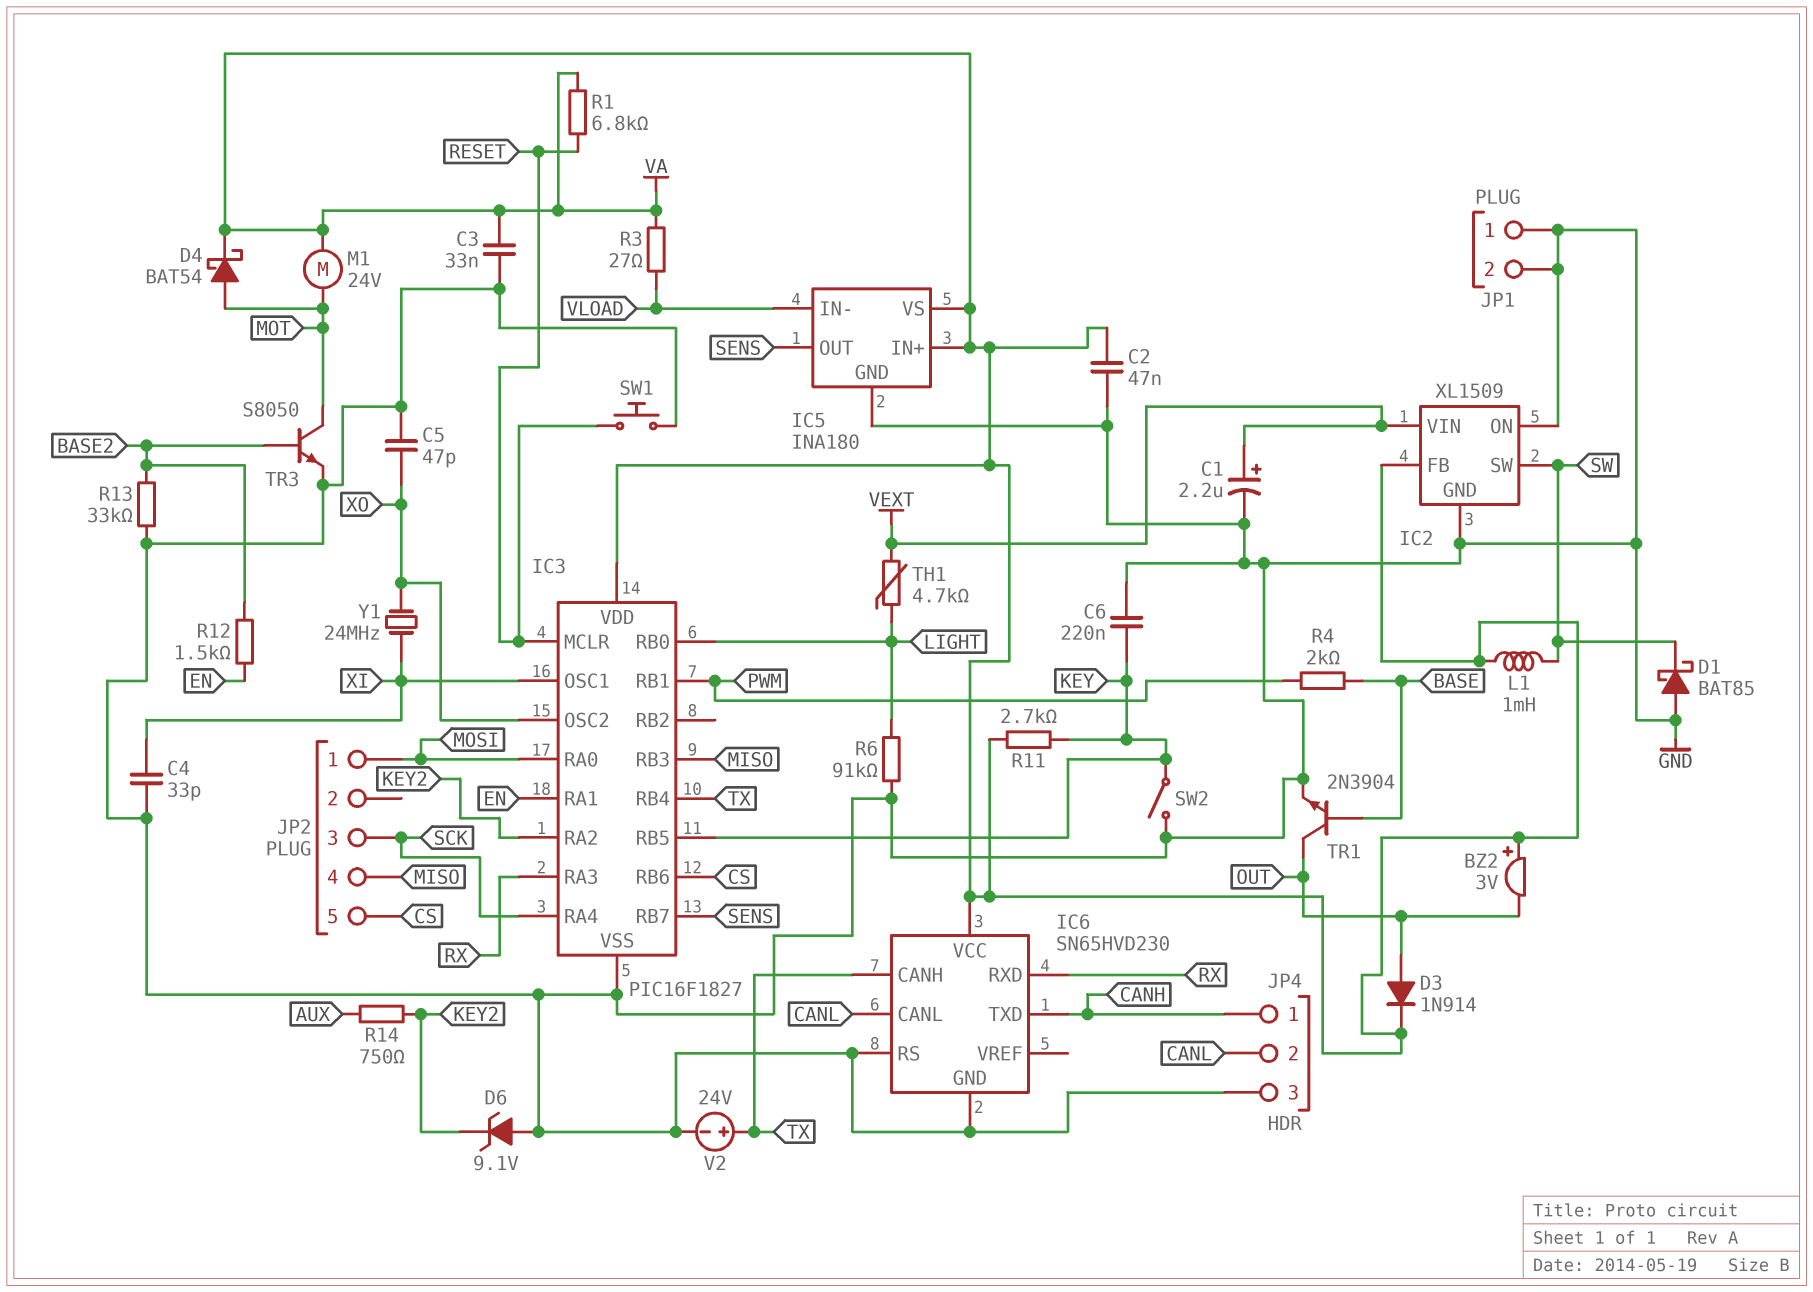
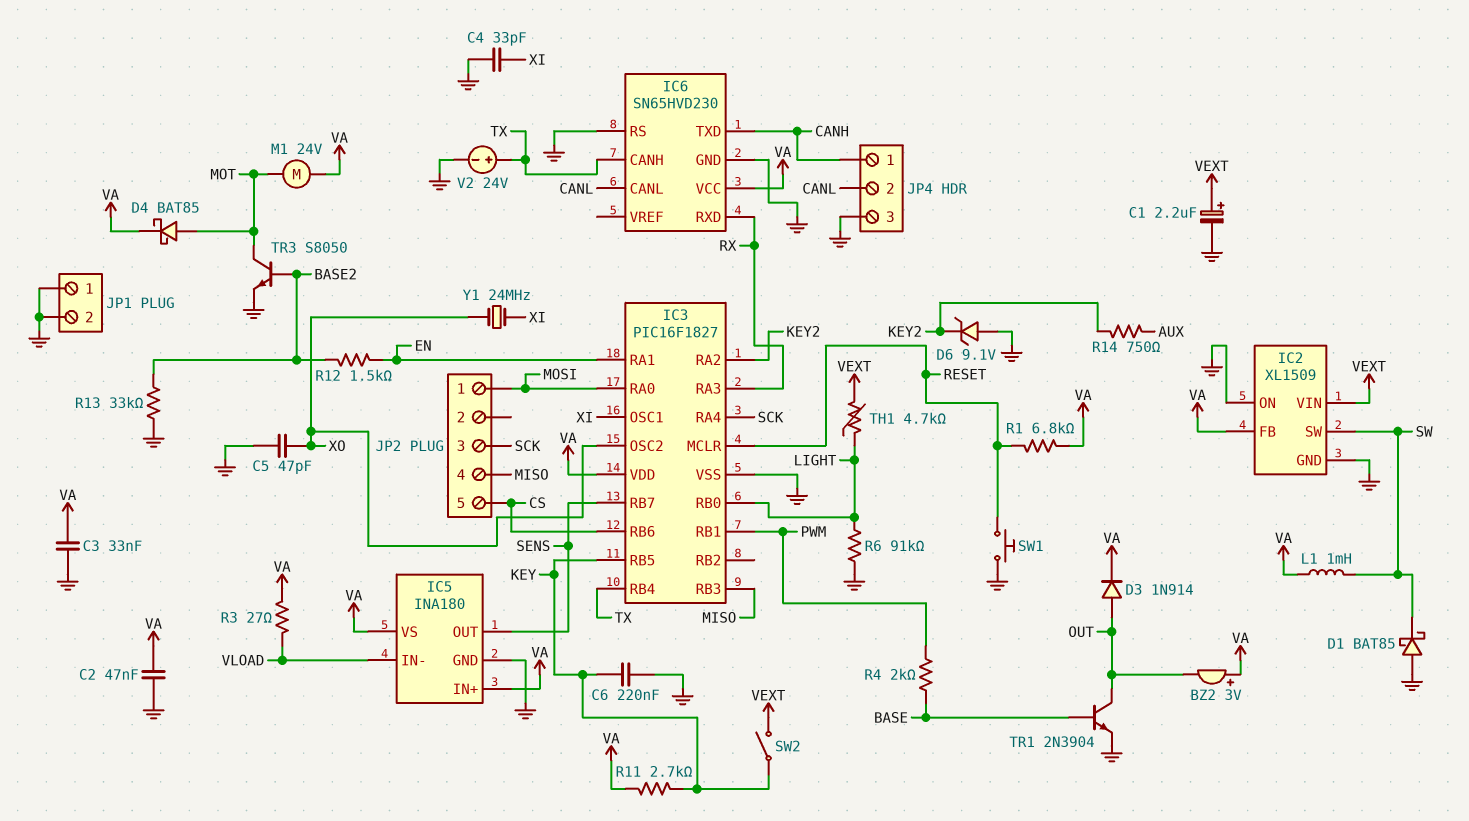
D4: schottky BAT54 (A MOT, K VA) -> schottky BAT85 (A MOT, K VA)
SW2: switch (GND, KEY) -> switch (KEY, VEXT)

